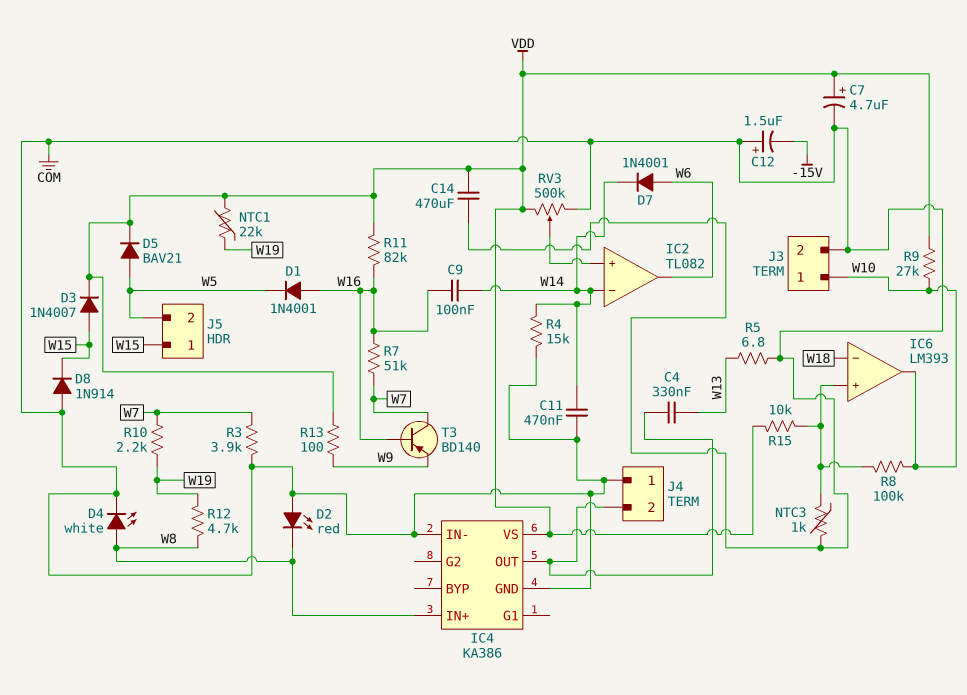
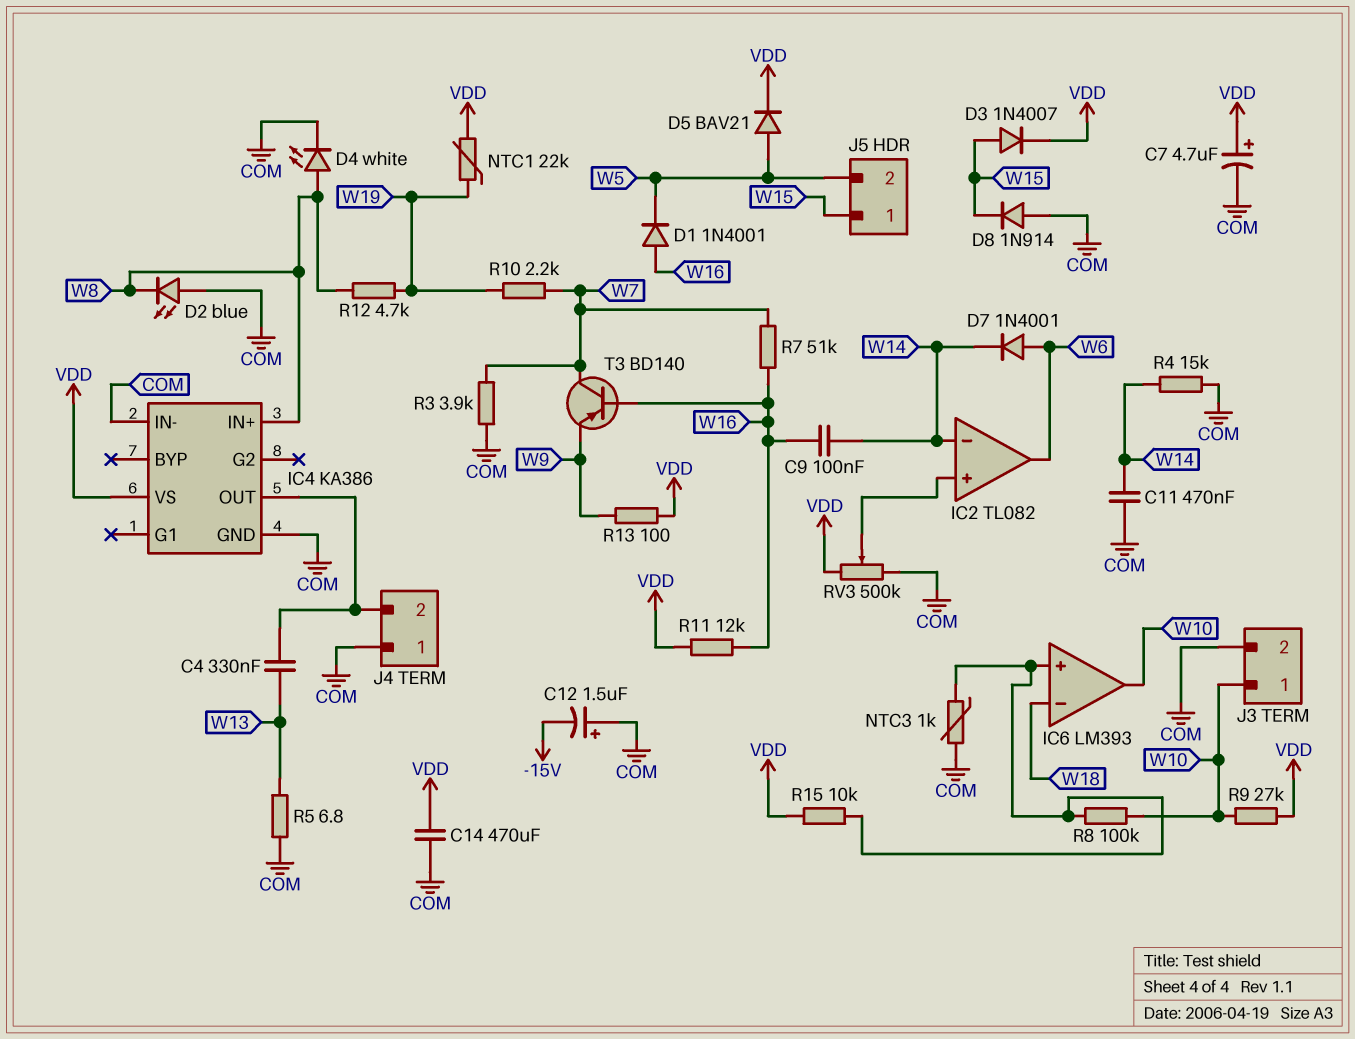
D2: LED red (A COM, K W8) -> LED blue (A COM, K W8)
R11: 82k (VDD, W16) -> 12k (VDD, W16)

